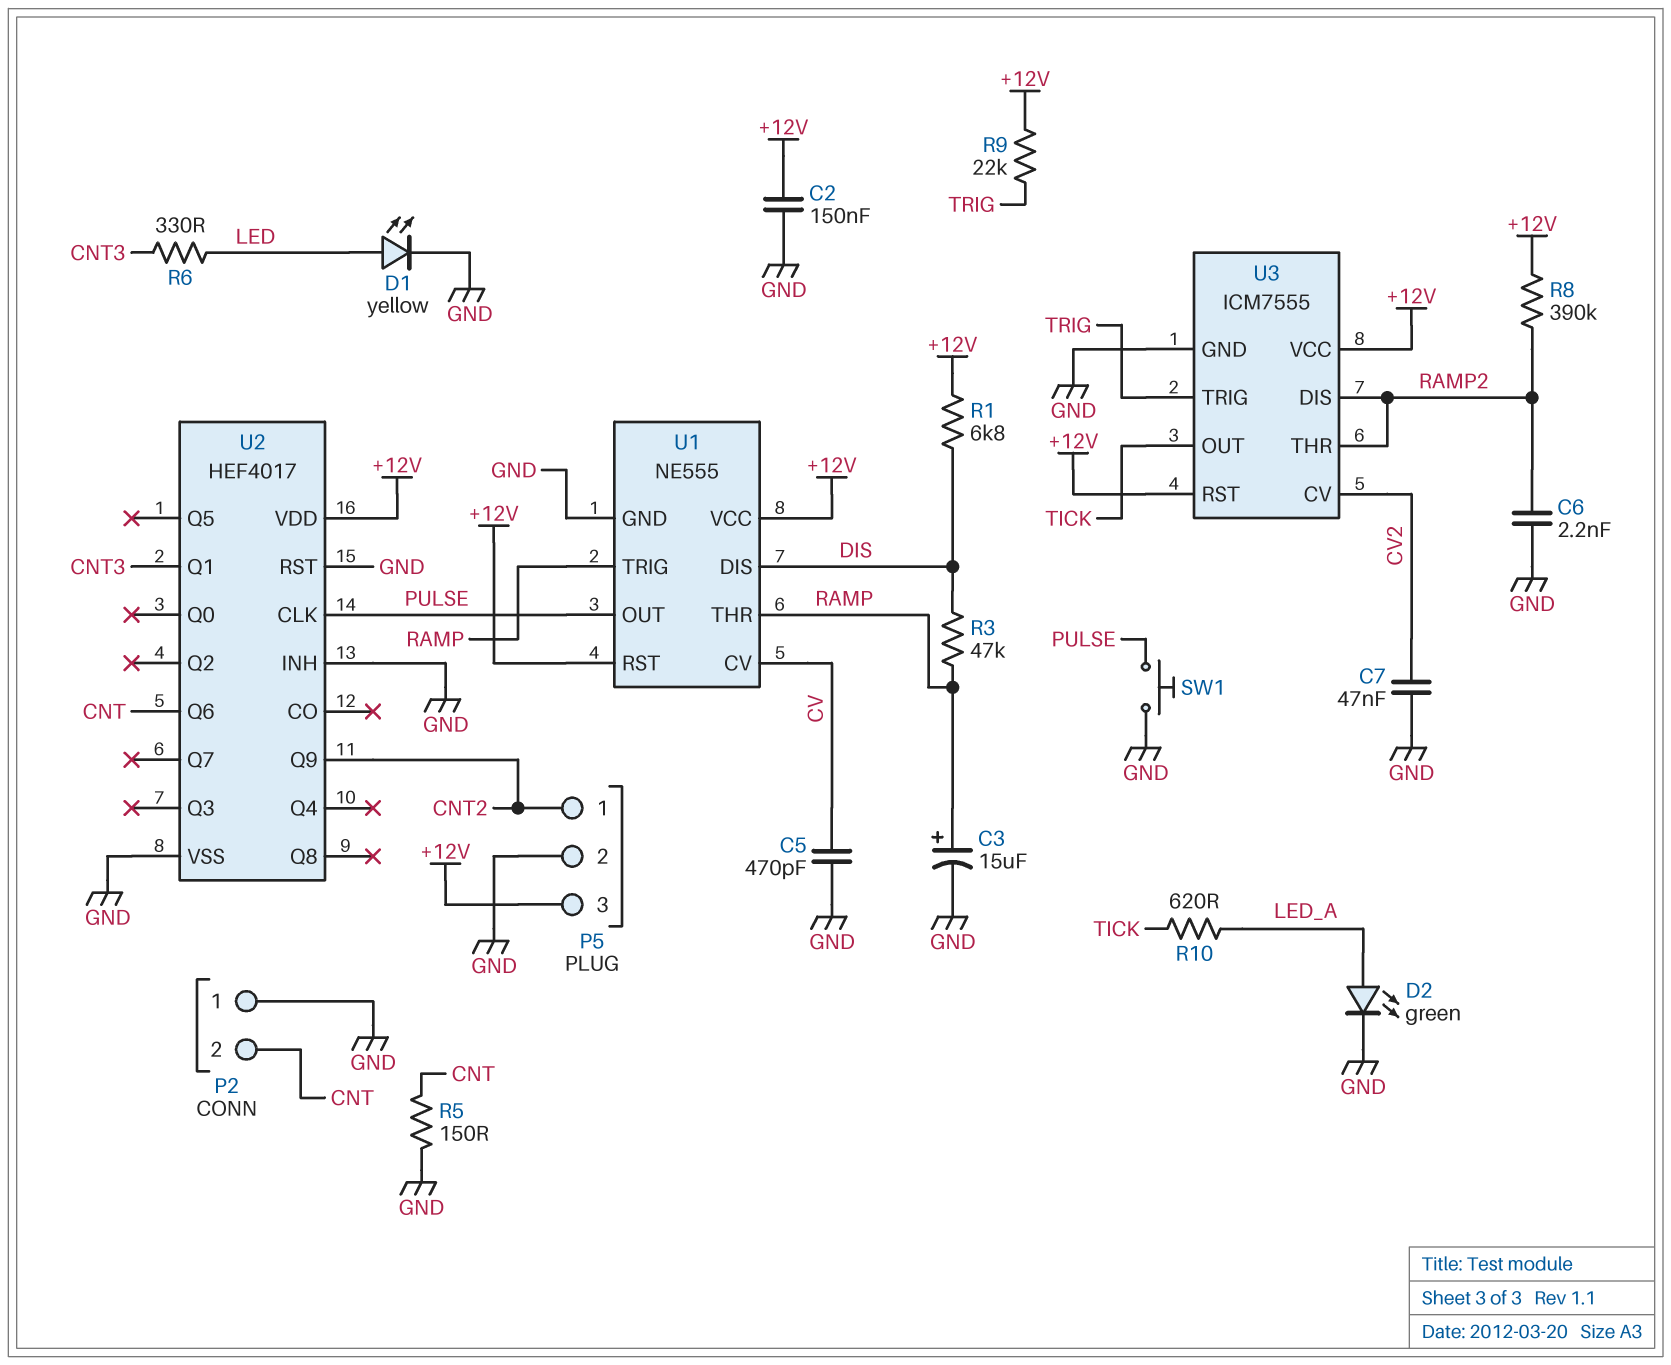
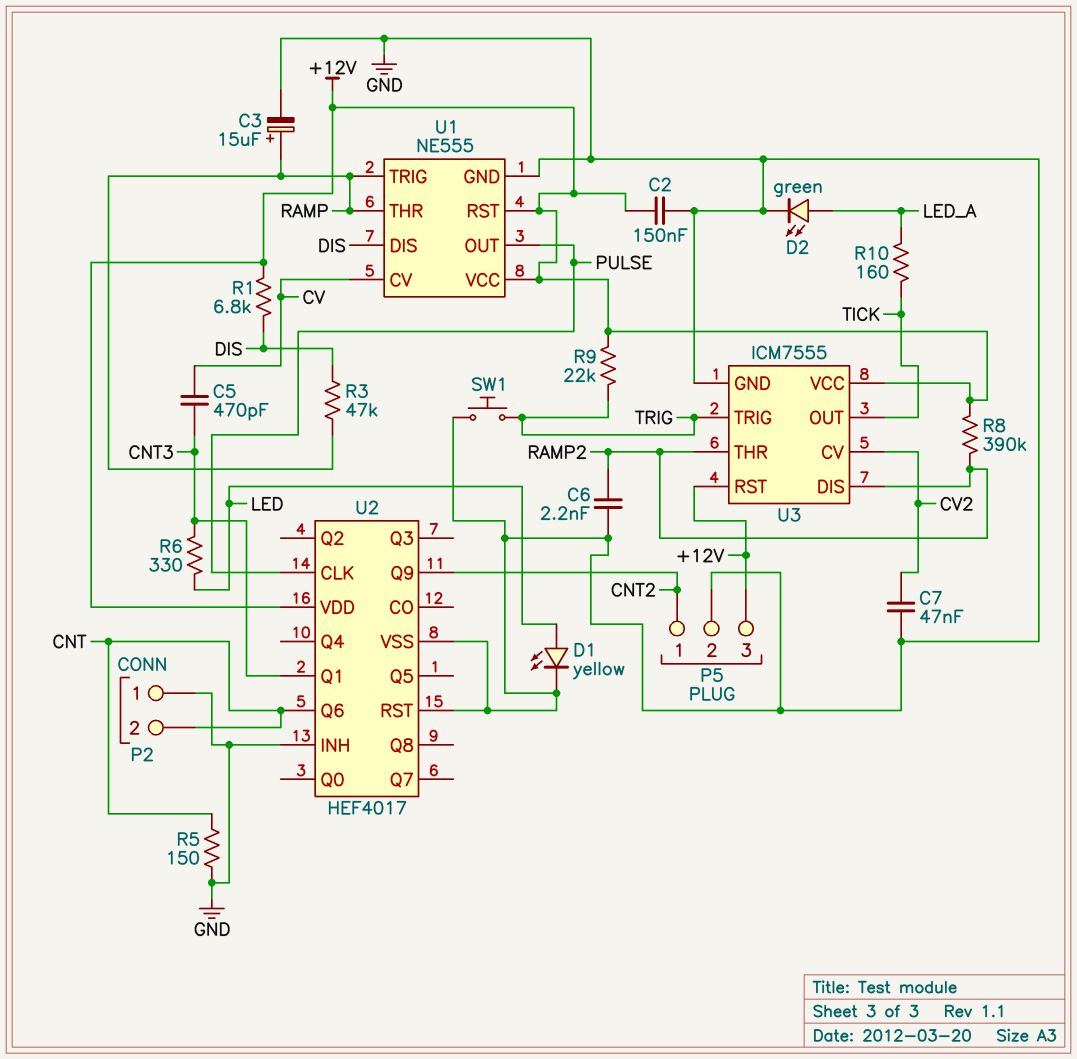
C5: 470pF (CV, GND) -> 470pF (CNT3, CV)
R10: 620 (LED_A, TICK) -> 160 (LED_A, TICK)
SW1: button (GND, PULSE) -> button (GND, TRIG)

